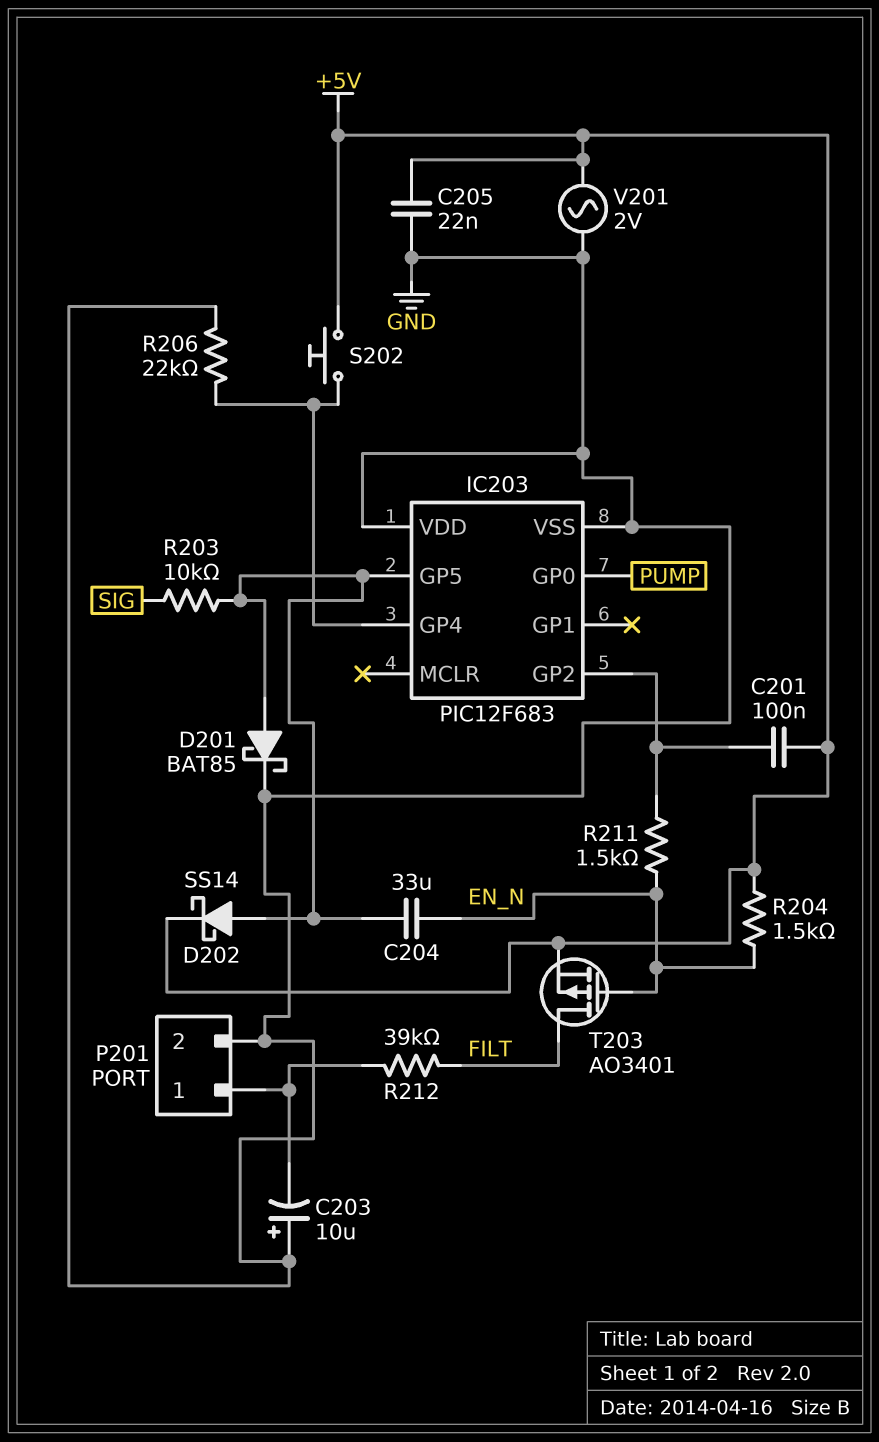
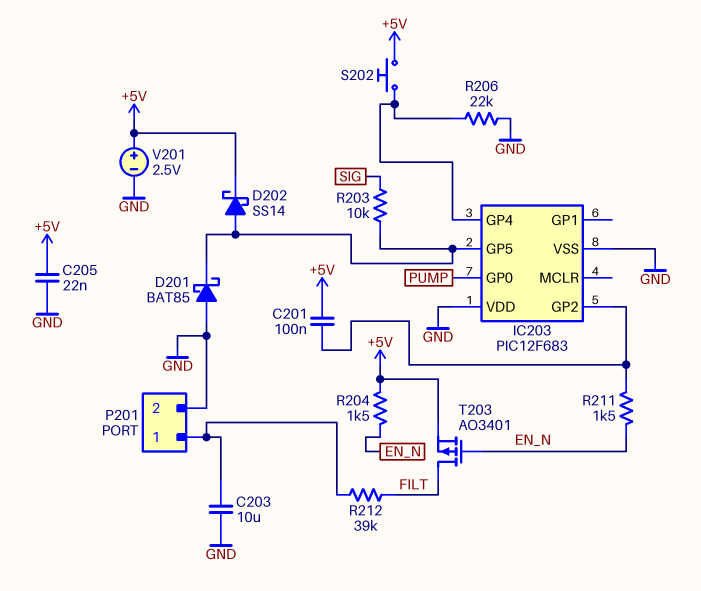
C203: 10uF (plus GND, minus P201/1) -> 10uF (GND, P201/1)
C204: 33uF (EN_N, IC203/GP5) -> none
D201: schottky BAT85 (A IC203/GP5, K GND) -> schottky BAT85 (A GND, K IC203/GP5)
V201: AC 2V (+5V, GND) -> 2.5V (plus +5V, minus GND)

